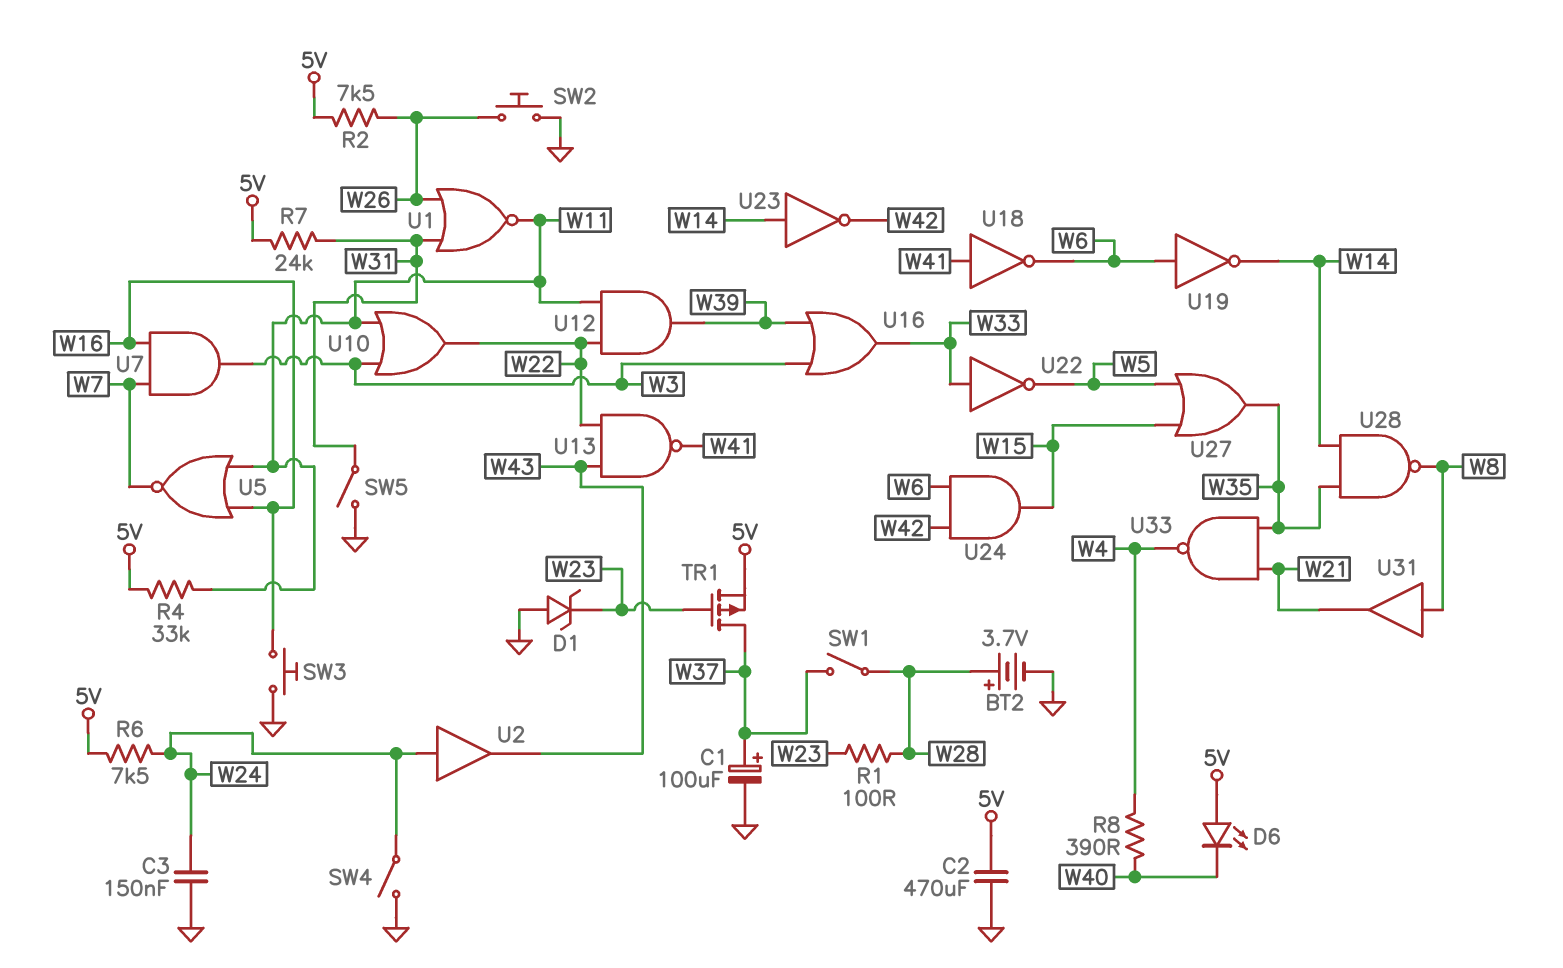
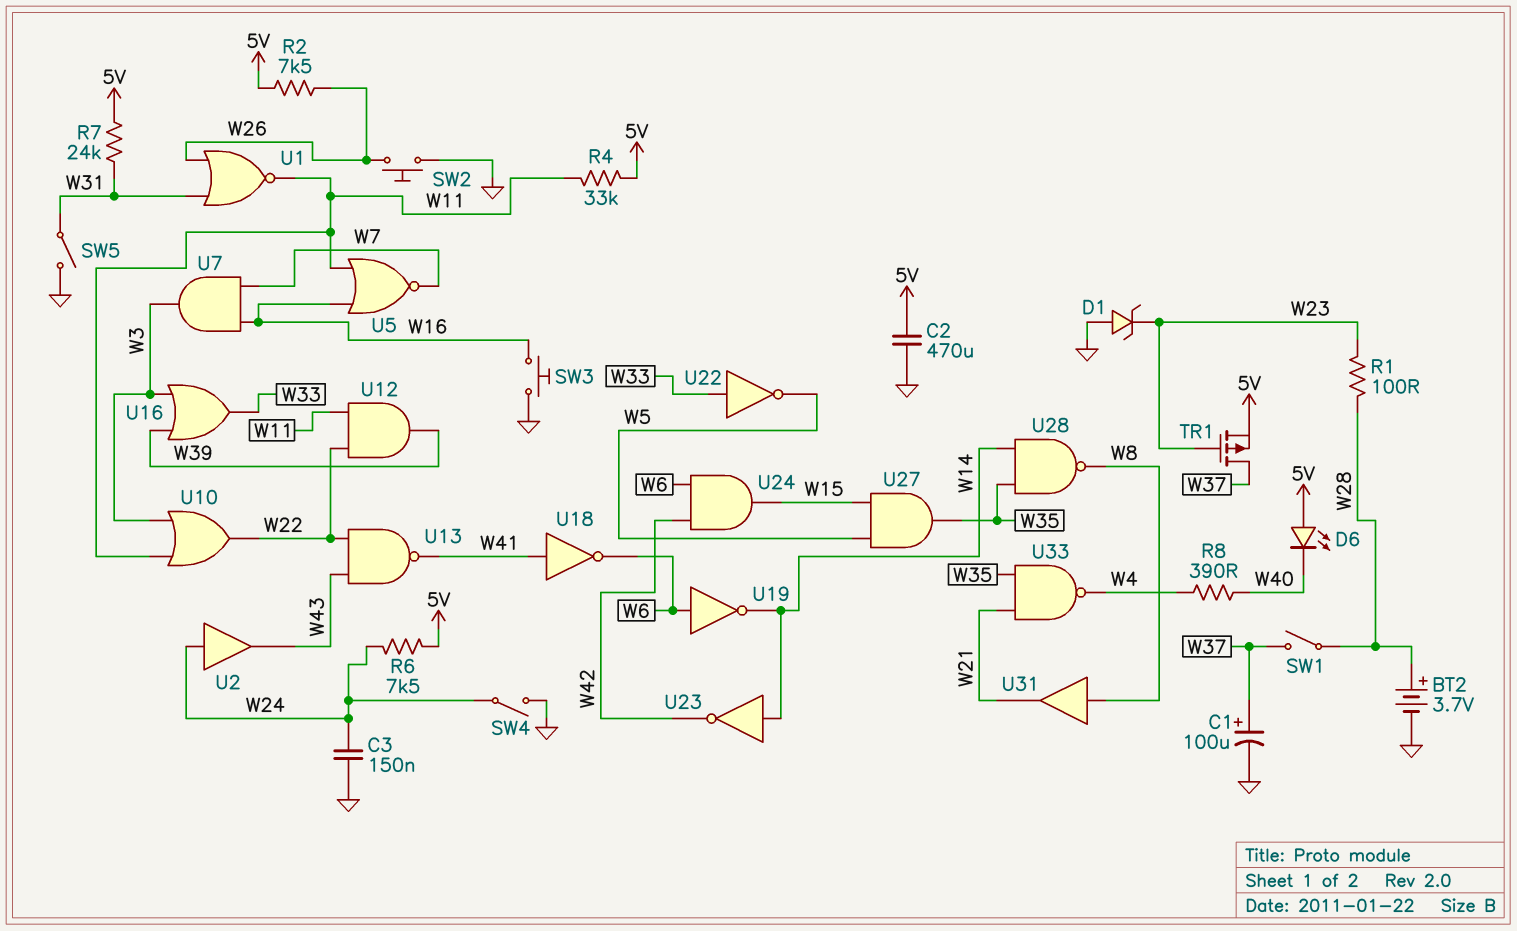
U27: OR (in W5, in W15, out W35) -> AND (in W5, in W15, out W35)

